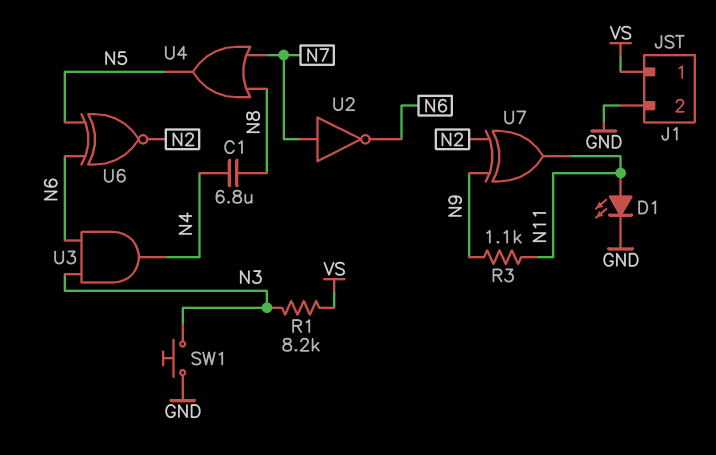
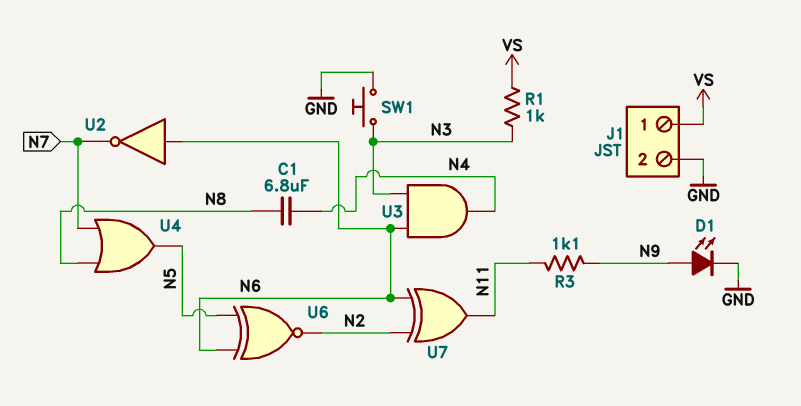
D1: LED (A N11, K GND) -> LED (A N9, K GND)
R1: 8.2k (N3, VS) -> 1k (N3, VS)
U2: NOT (in N7, out N6) -> NOT (in N6, out N7)
U7: XOR (in N2, in N9, out N11) -> XOR (in N2, in N6, out N11)

